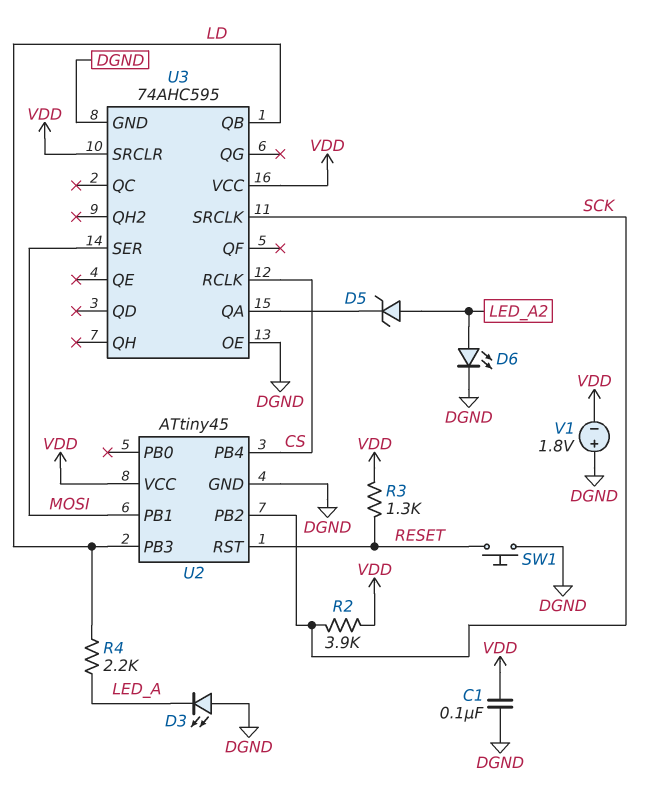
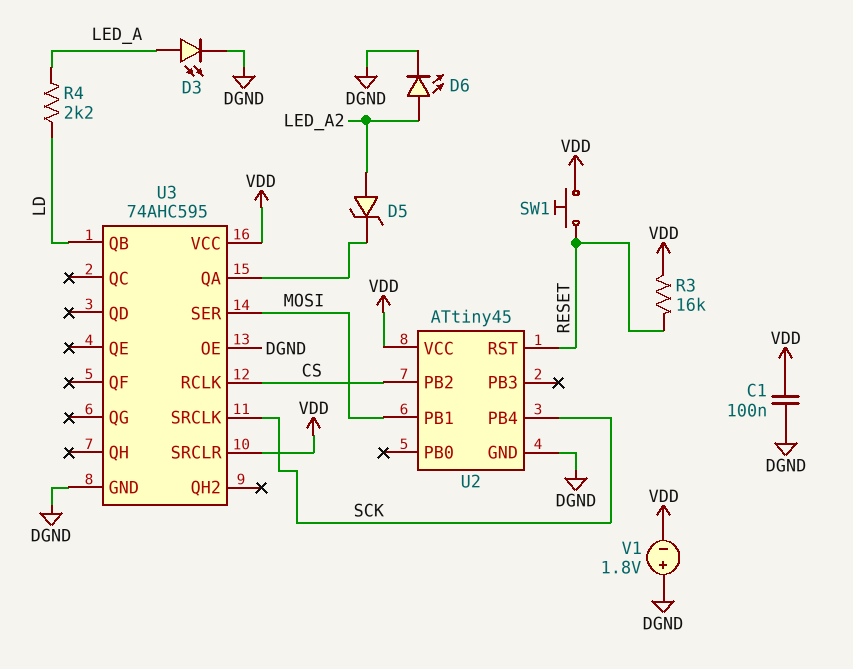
D3: LED (A DGND, K LED_A) -> LED (A LED_A, K DGND)
R2: 3.9k (SCK, VDD) -> none
R3: 1.3k (RESET, VDD) -> 16k (RESET, VDD)
SW1: button (DGND, RESET) -> button (RESET, VDD)
U2 pin PB2: SCK -> CS
U2 pin PB3: LD -> none
U2 pin PB4: CS -> SCK

